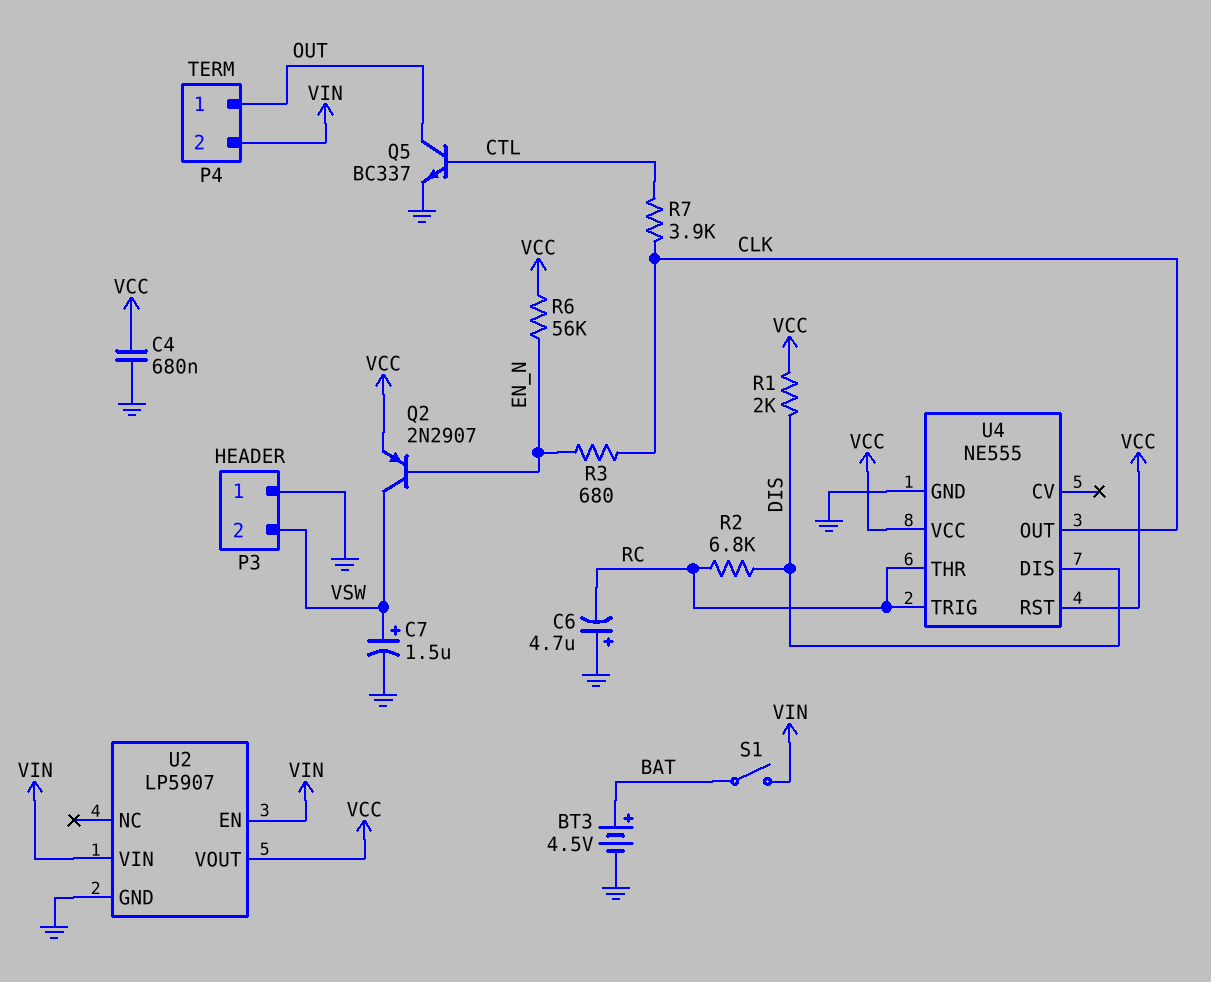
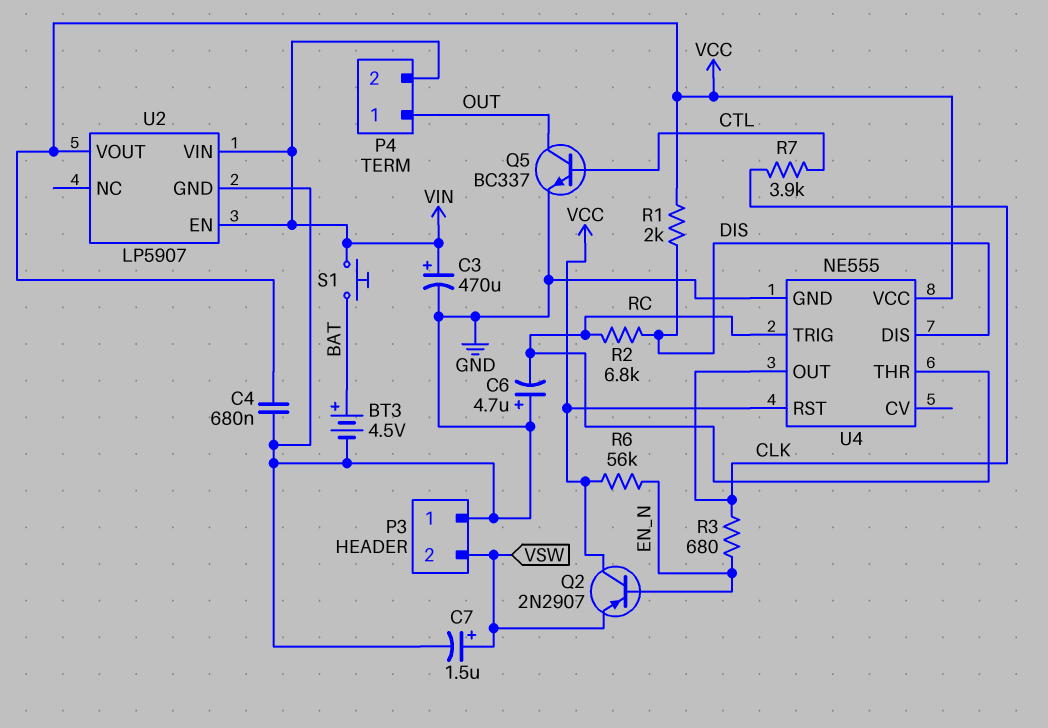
C3: none -> 470uF (plus VIN, minus GND)
Q2: PNP 2N2907 (B EN_N, C VSW, E VCC) -> PNP 2N2907 (B EN_N, C VCC, E VSW)
S1: switch (BAT, VIN) -> button (BAT, VIN)

